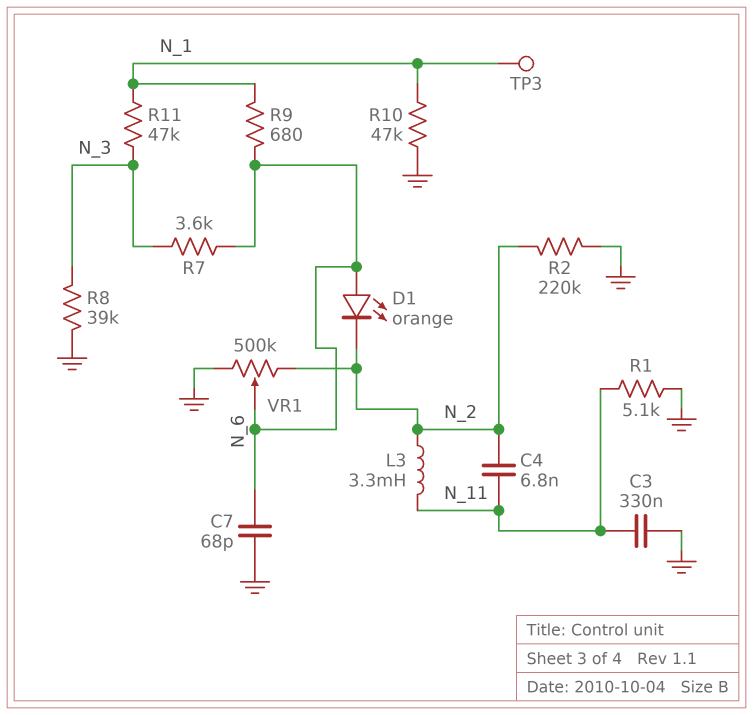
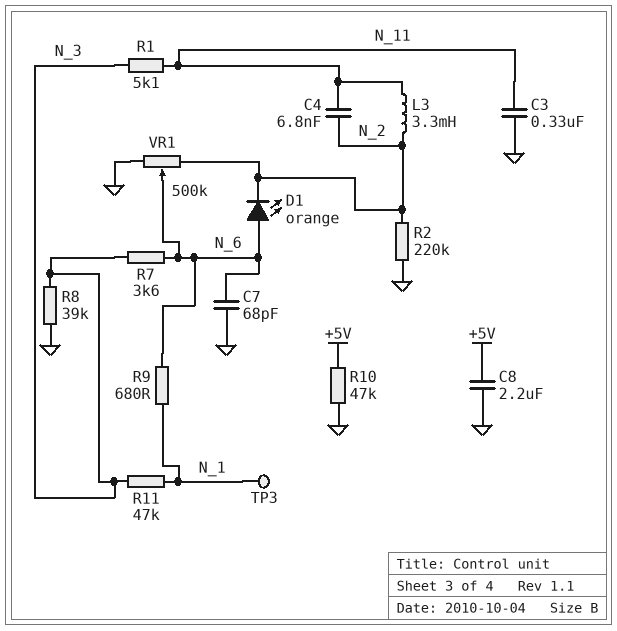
C8: none -> 2.2uF (+5V, GND)
R1: 5.1k (GND, N_11) -> 5.1k (N_3, N_11)
R10: 47k (GND, N_1) -> 47k (+5V, GND)

